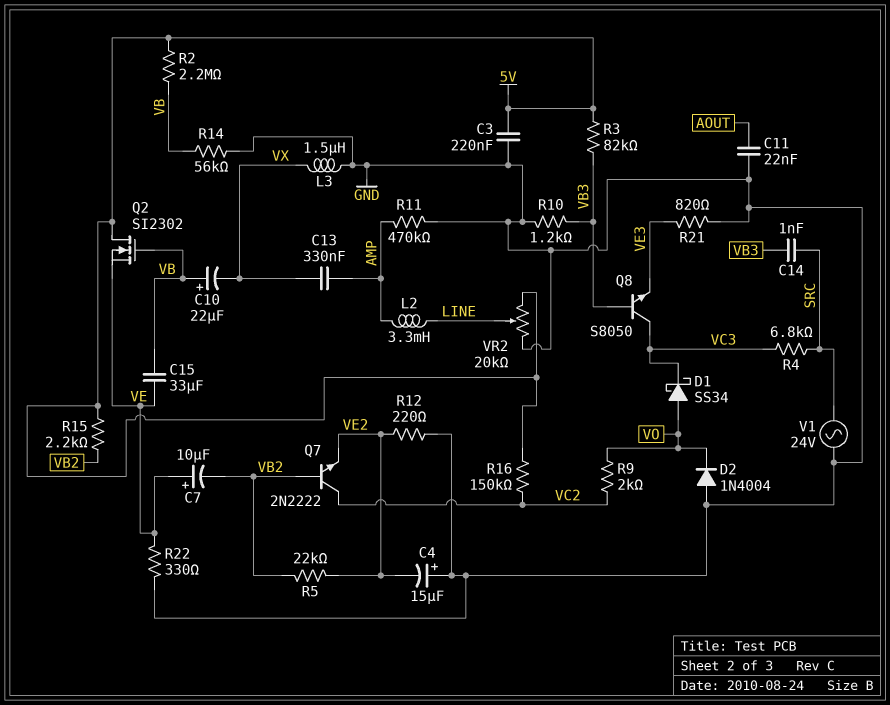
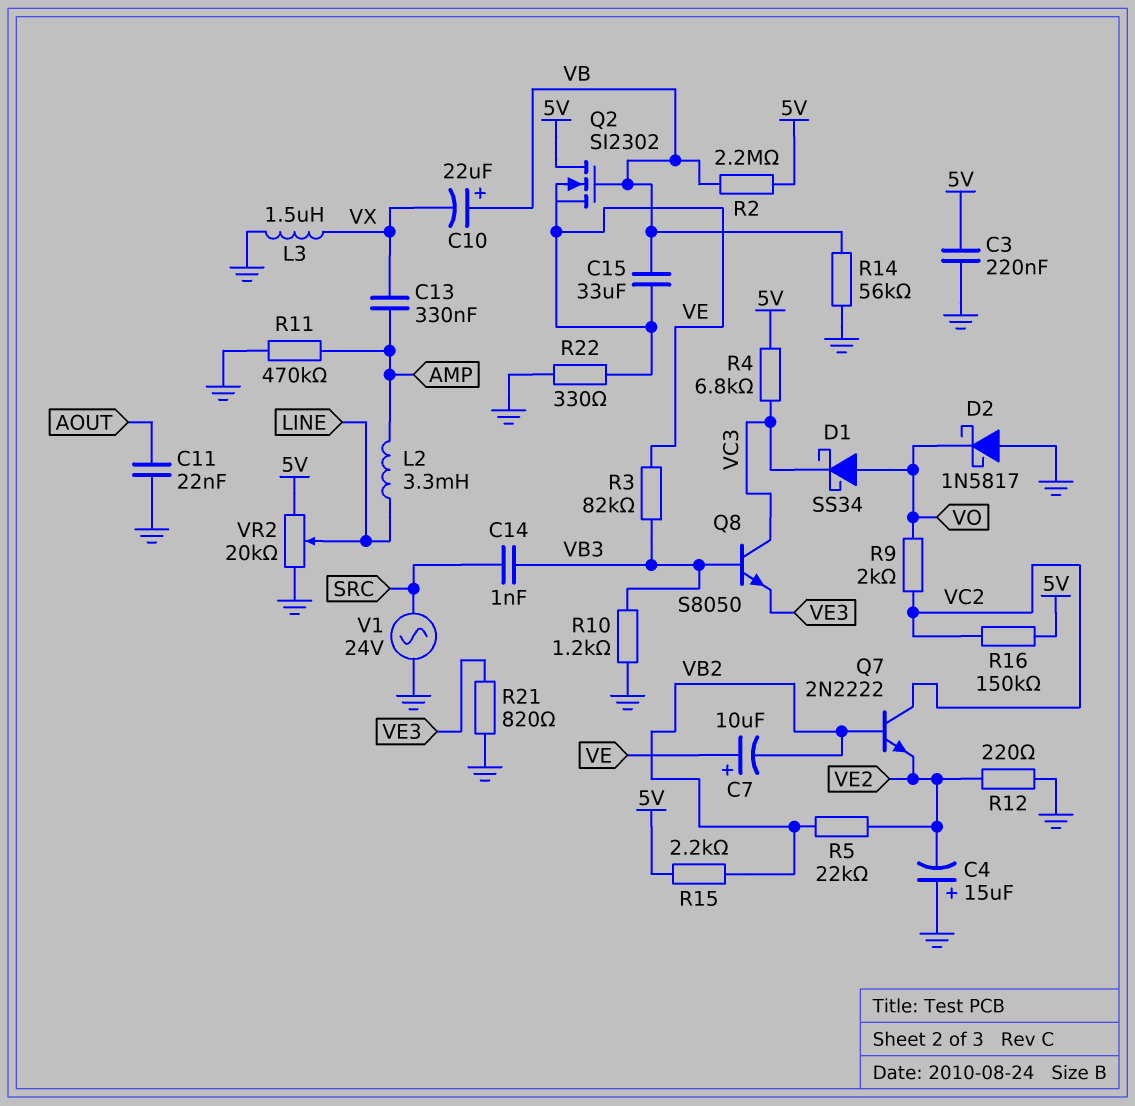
D2: diode 1N4004 (A GND, K VO) -> schottky 1N5817 (A GND, K VO)
R3: 82k (5V, VB3) -> 82k (VB3, VE)
R4: 6.8k (SRC, VC3) -> 6.8k (5V, VC3)

